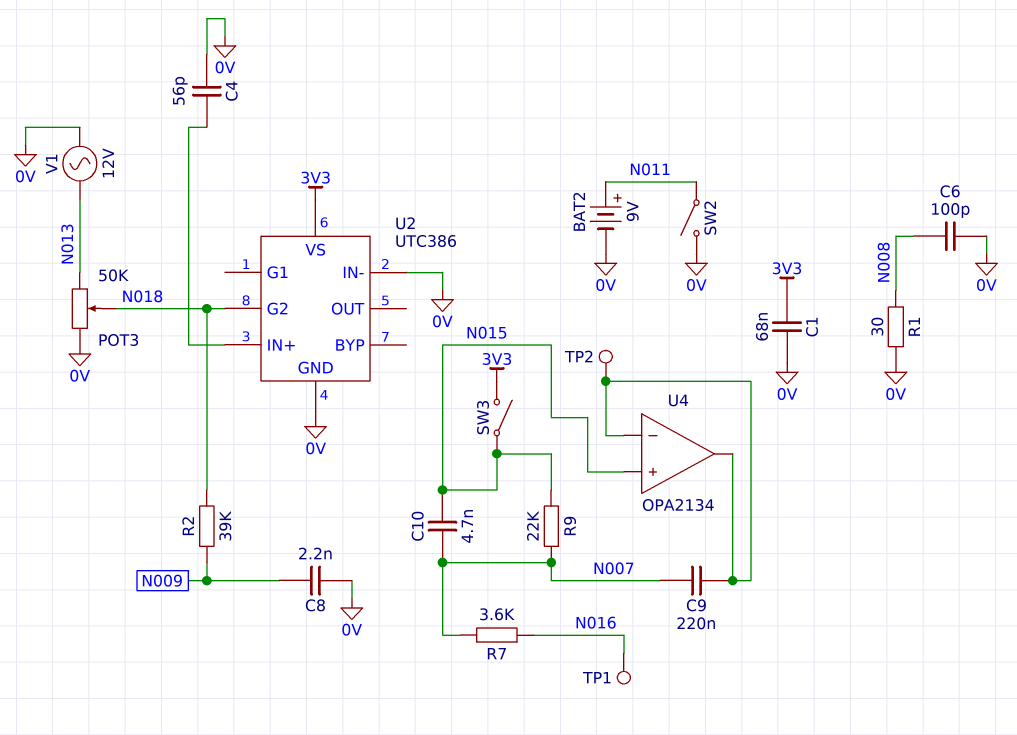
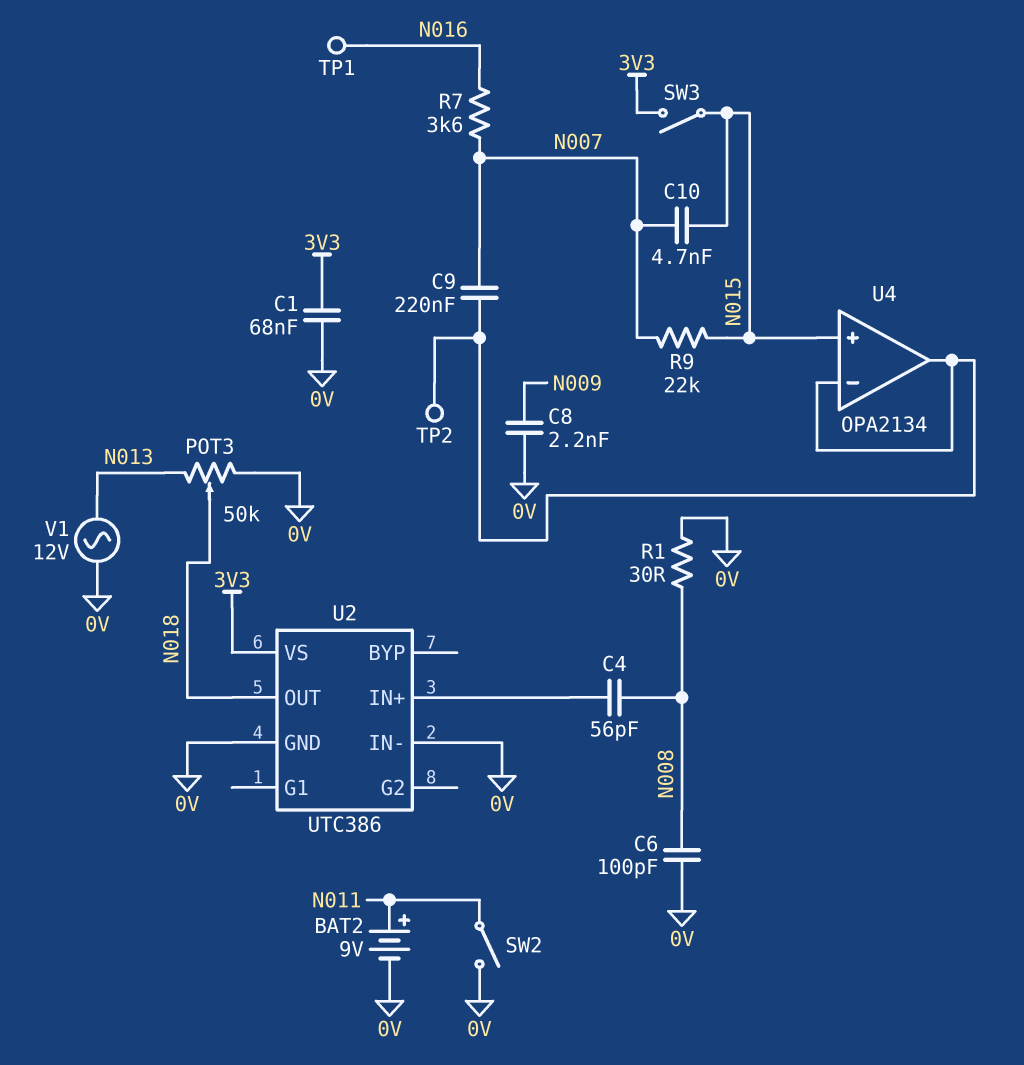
C4: 56pF (0V, U2/IN+) -> 56pF (N008, U2/IN+)
R2: 39k (N009, N018) -> none
U2 pin G2: N018 -> none
U2 pin OUT: none -> N018

